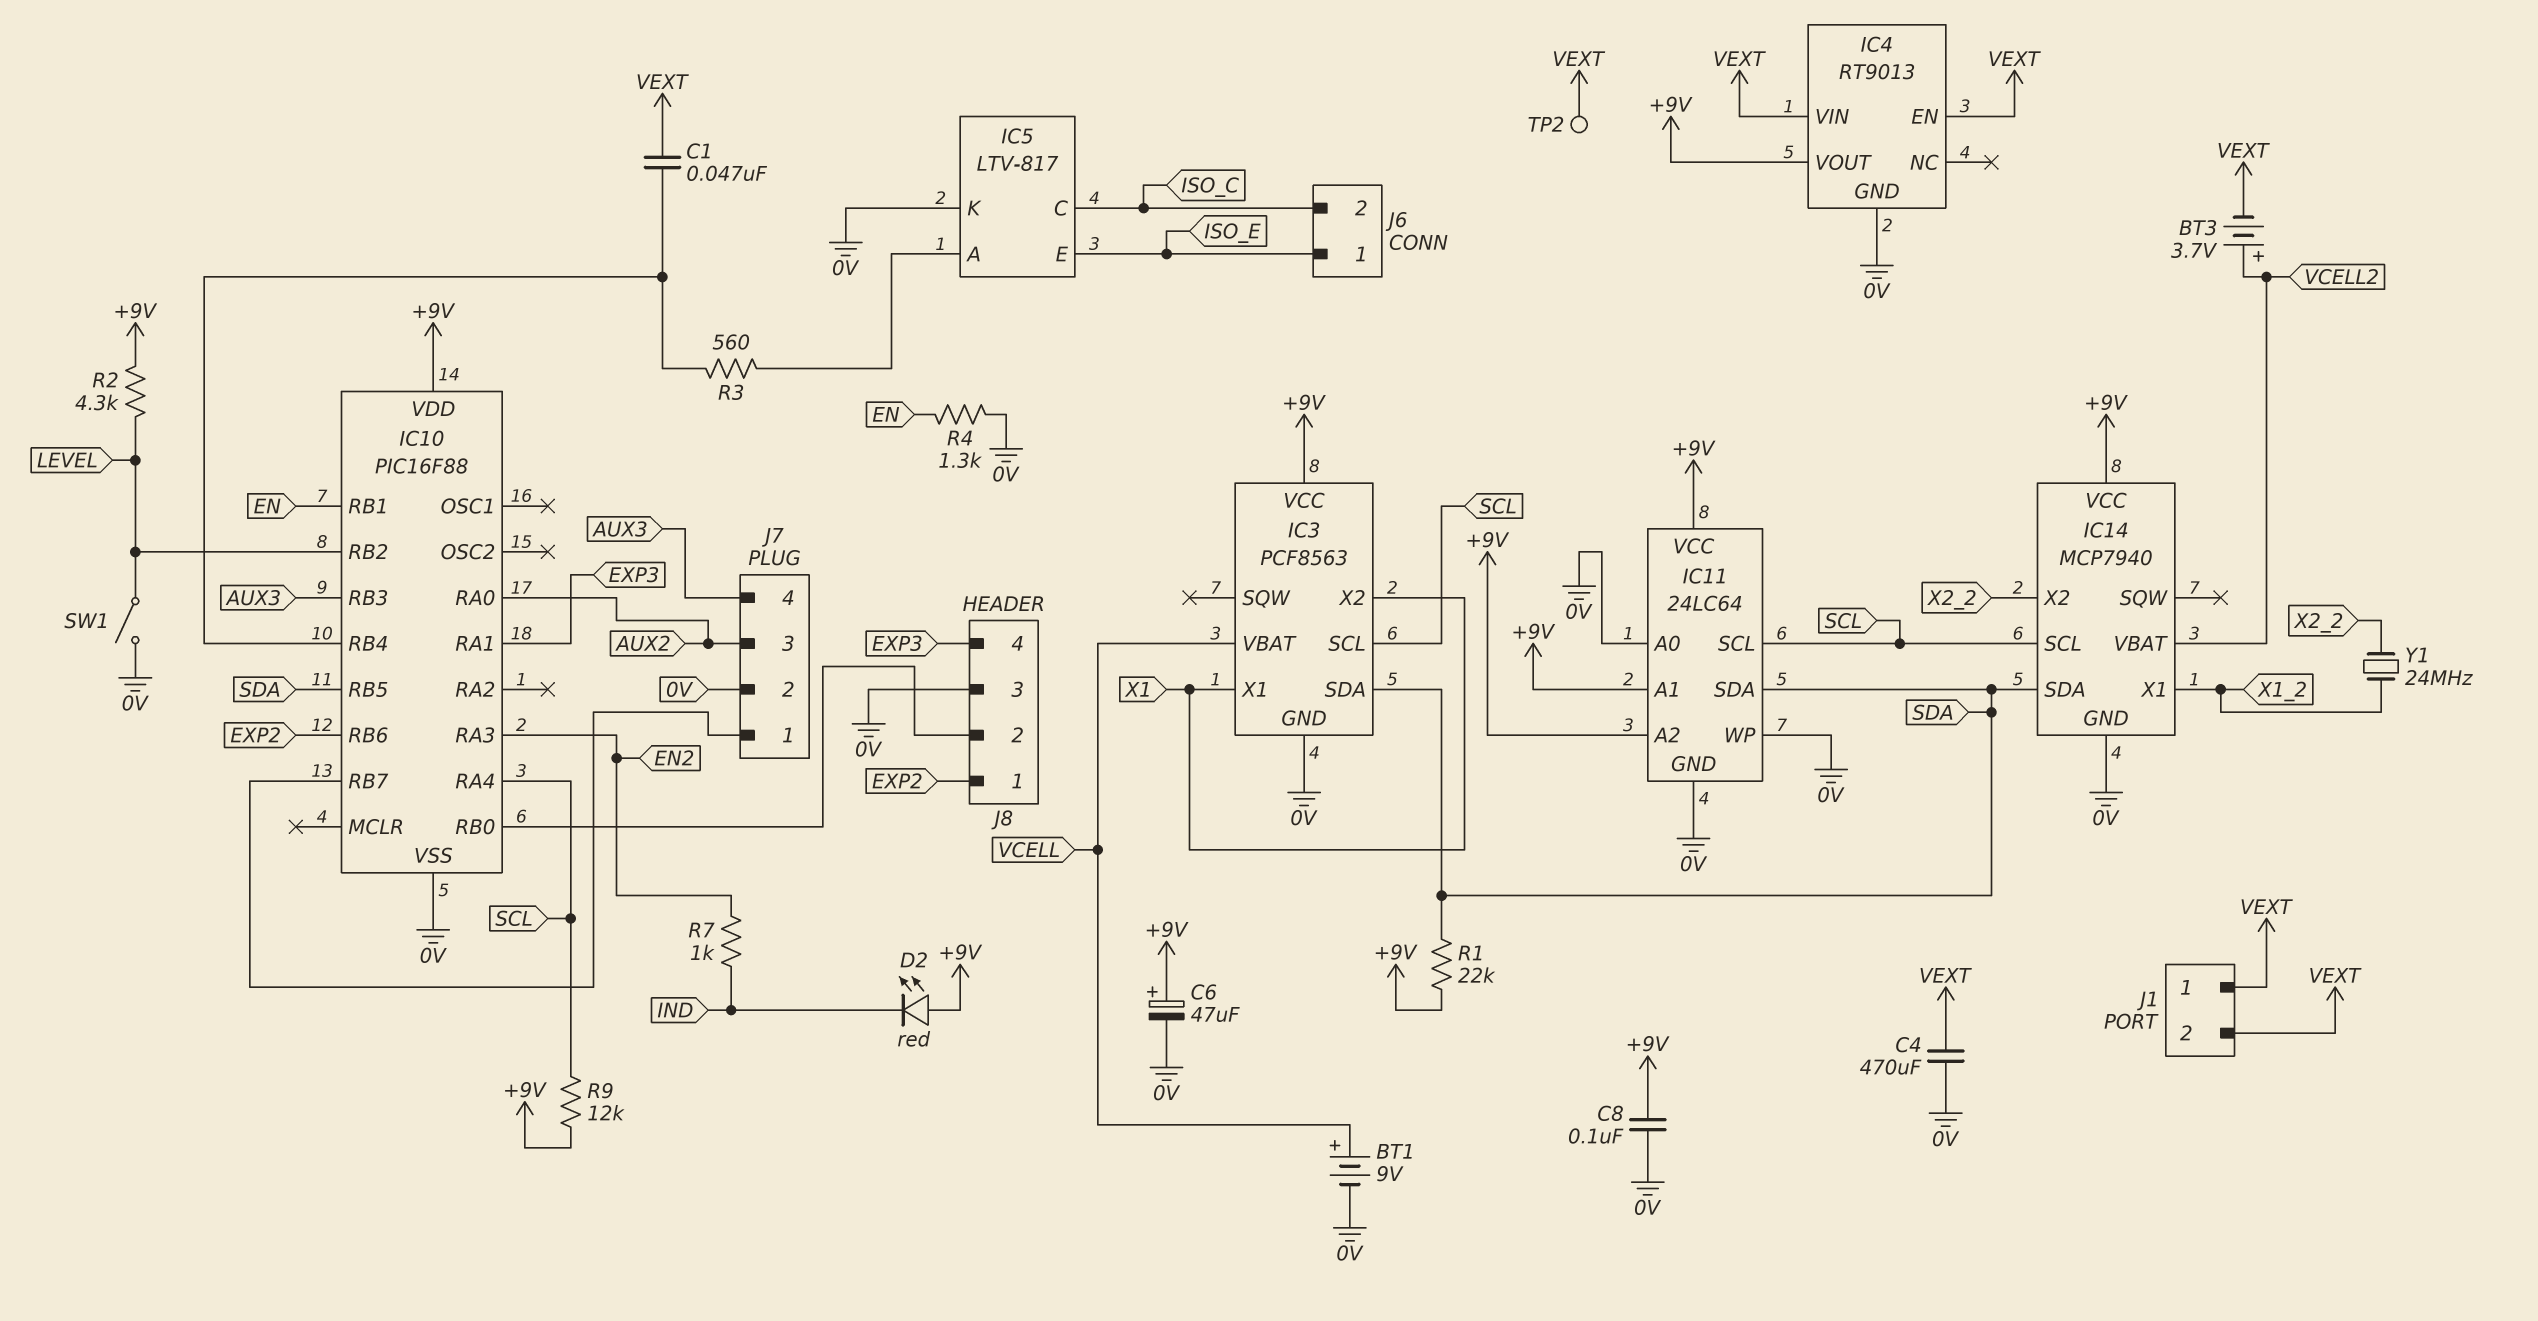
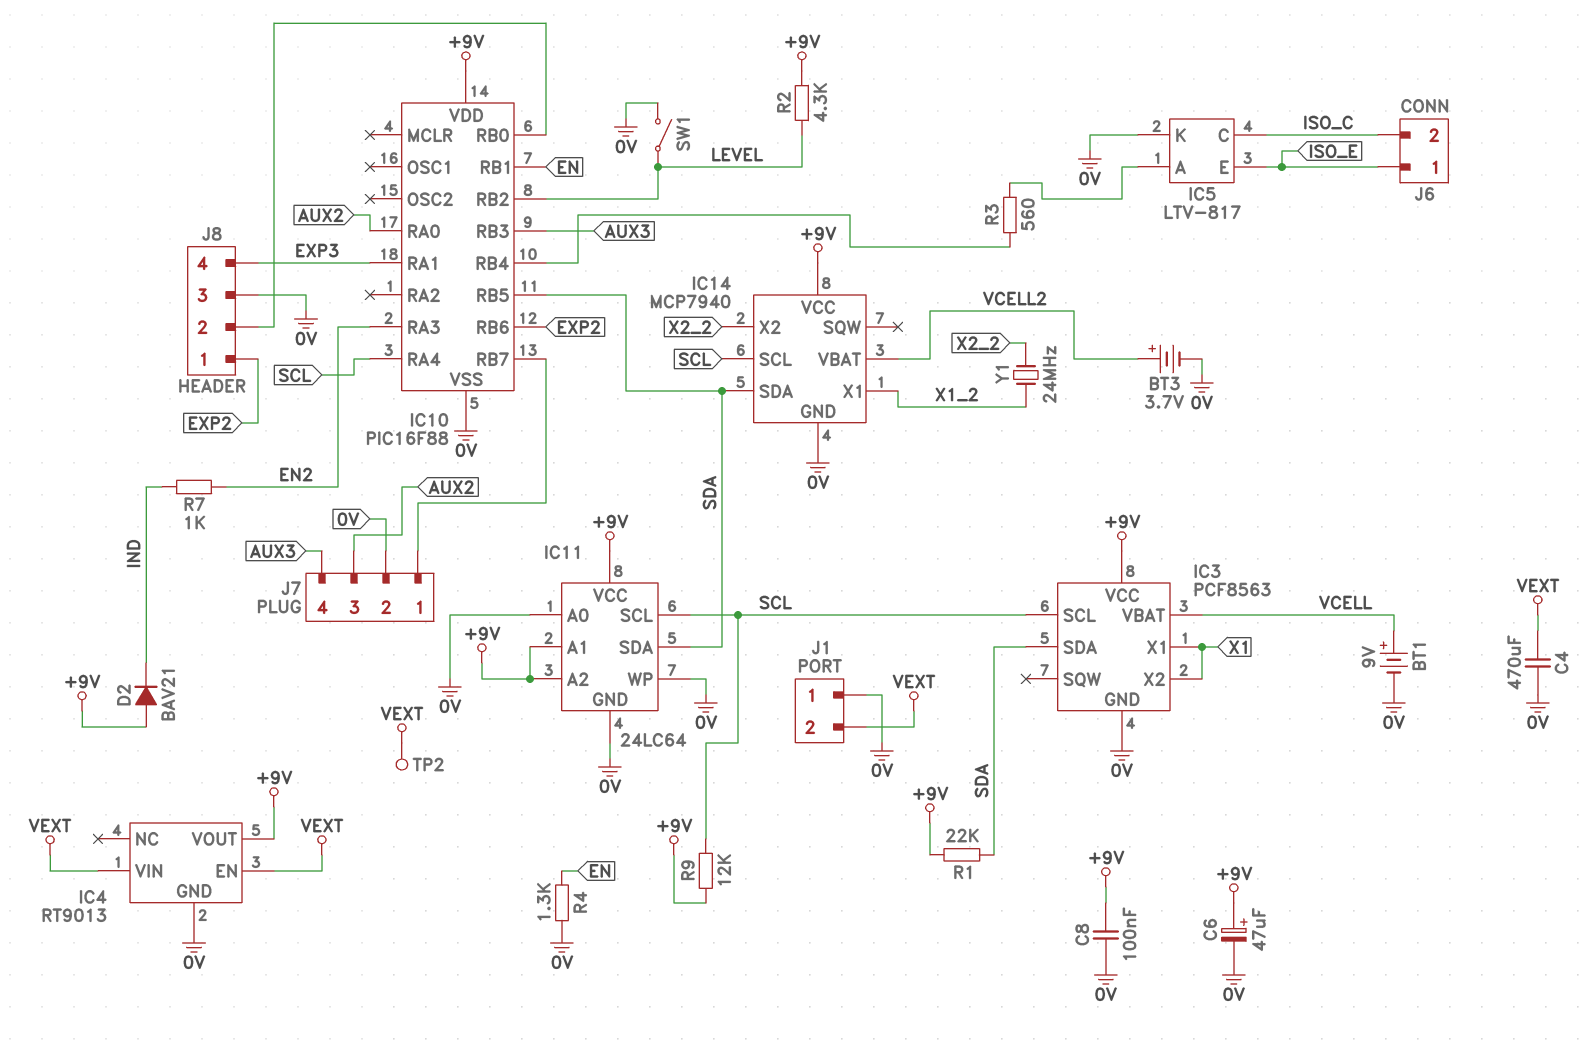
BT3: 3.7V (plus VCELL2, minus VEXT) -> 3.7V (plus VCELL2, minus 0V)
C1: 47nF (IC10/RB4, VEXT) -> none
D2: LED red (A +9V, K IND) -> diode BAV21 (A +9V, K IND)
J1 pin 1: VEXT -> 0V

